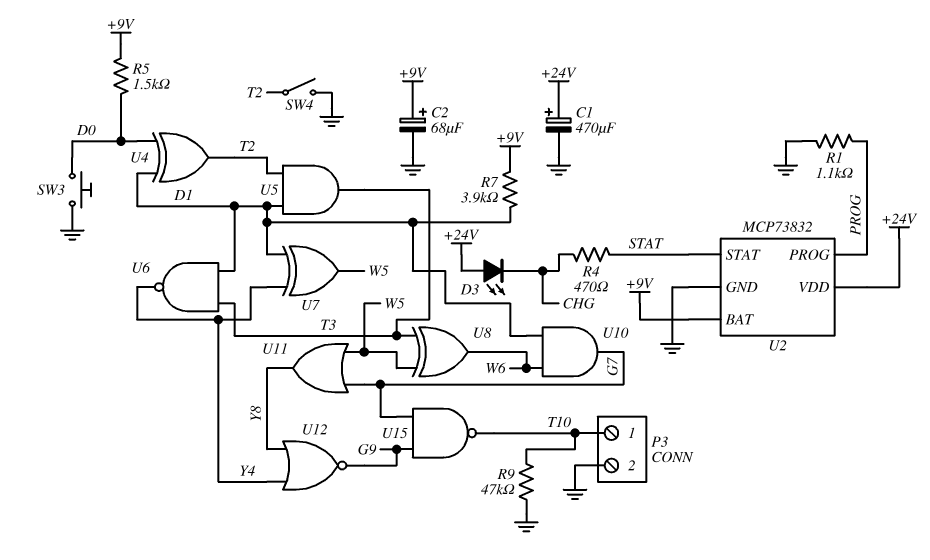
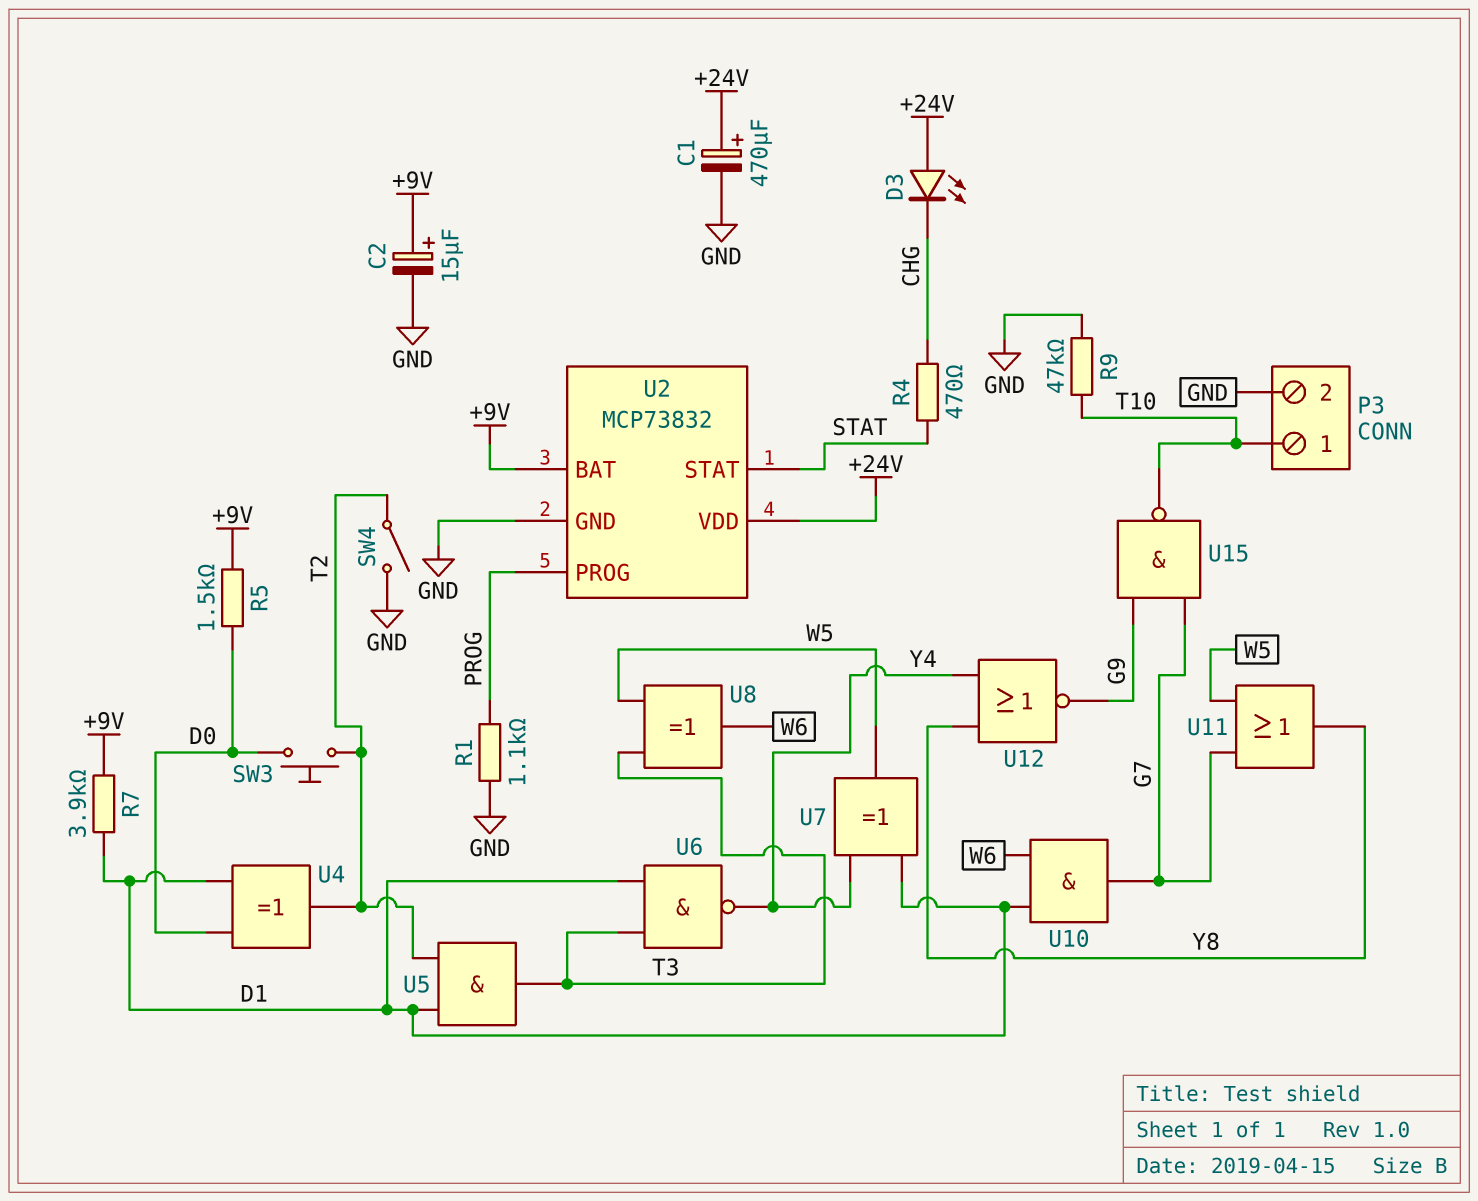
C2: 68uF (plus +9V, minus GND) -> 15uF (plus +9V, minus GND)
SW3: button (D0, GND) -> button (D0, T2)

